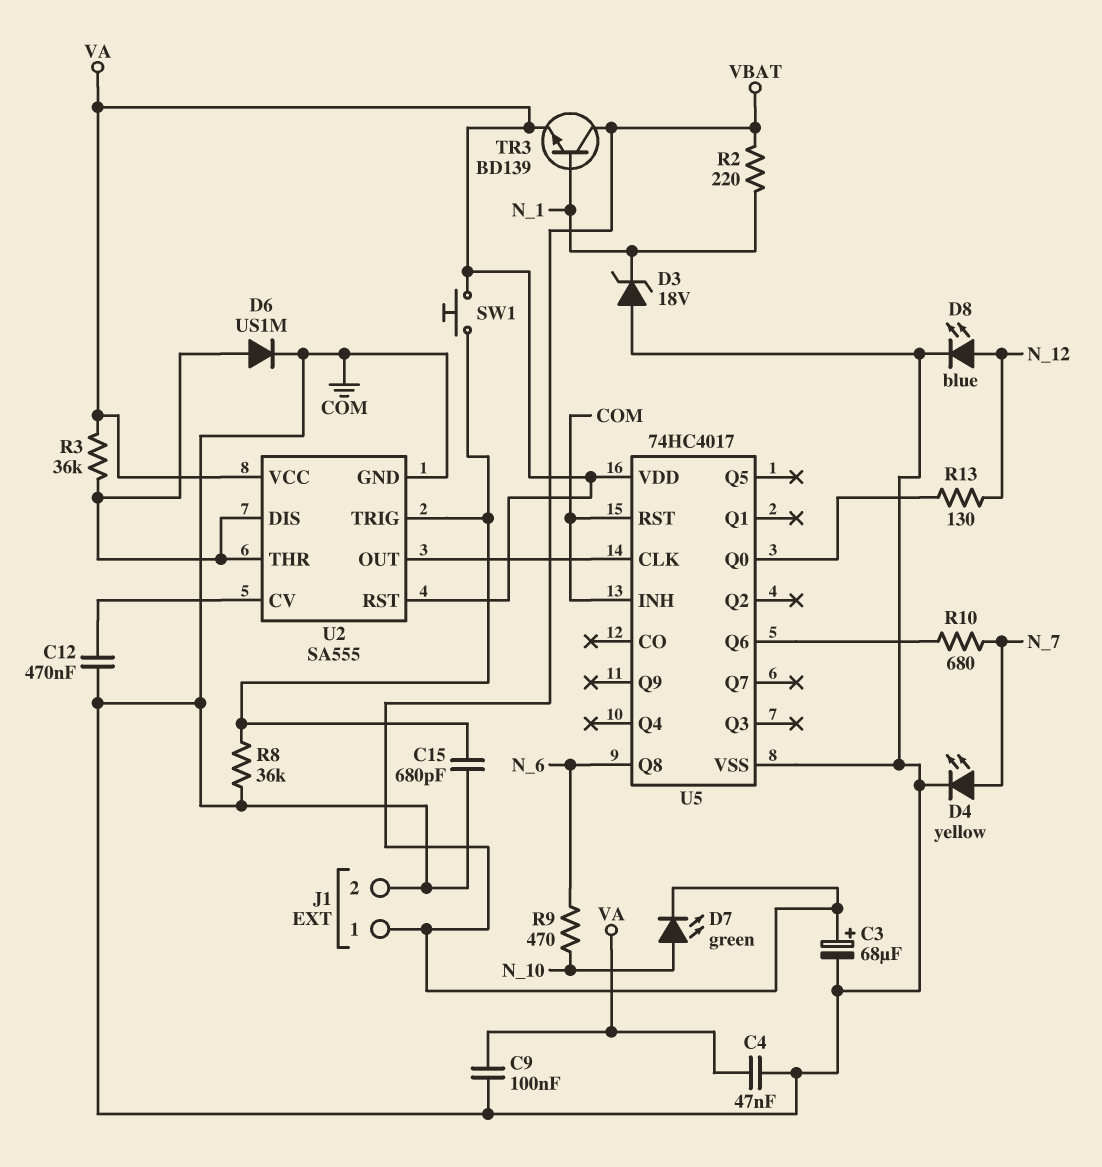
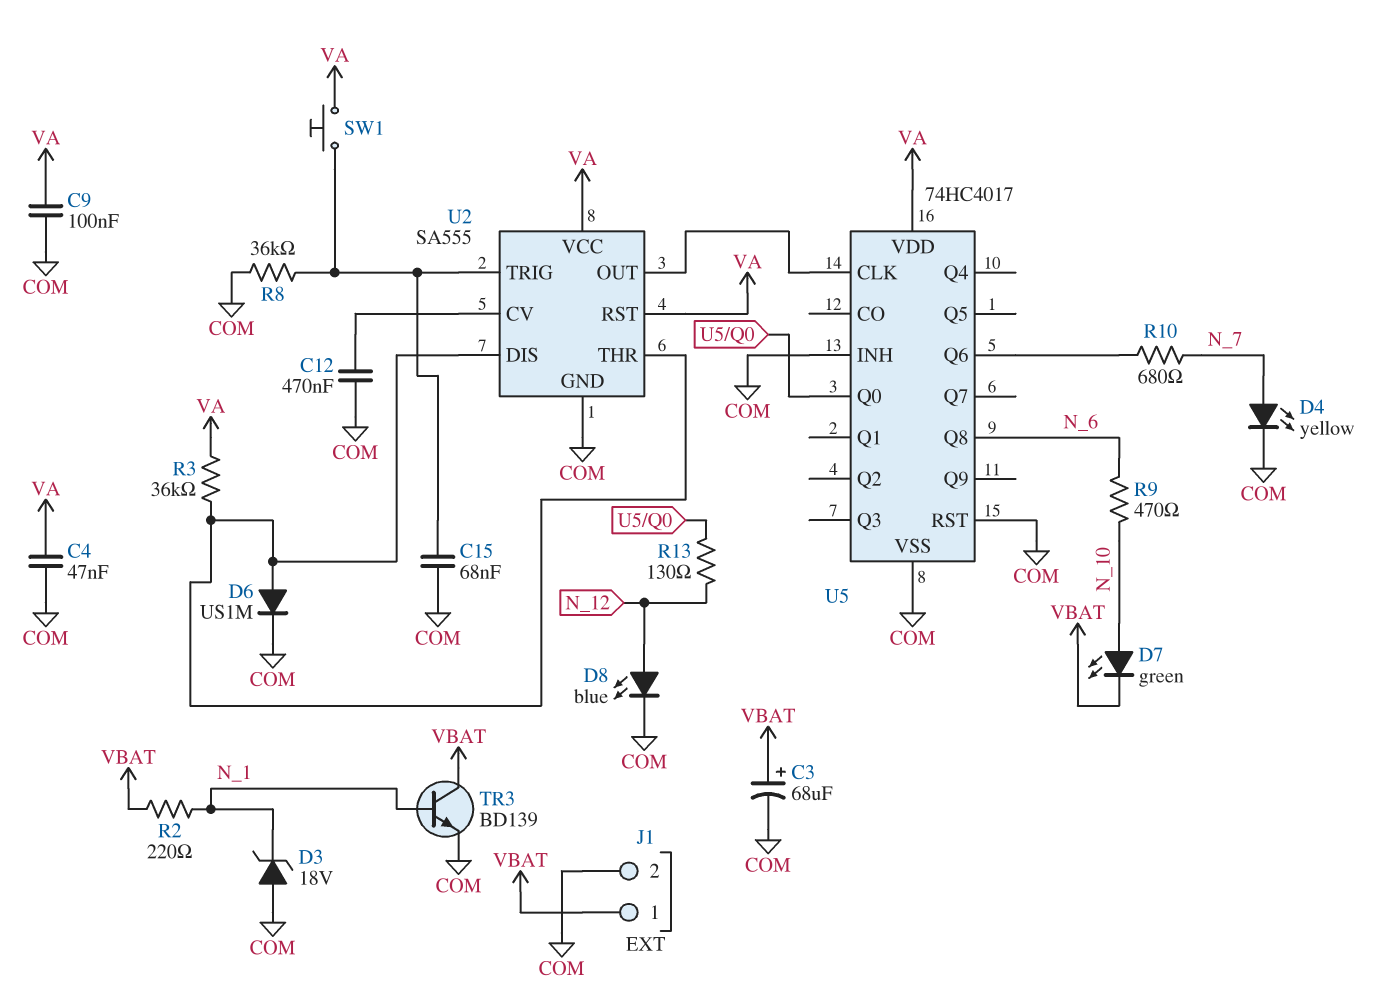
C15: 680pF (COM, U2/TRIG) -> 68nF (COM, U2/TRIG)
TR3: NPN BD139 (B N_1, C VBAT, E VA) -> NPN BD139 (B N_1, C VBAT, E COM)

